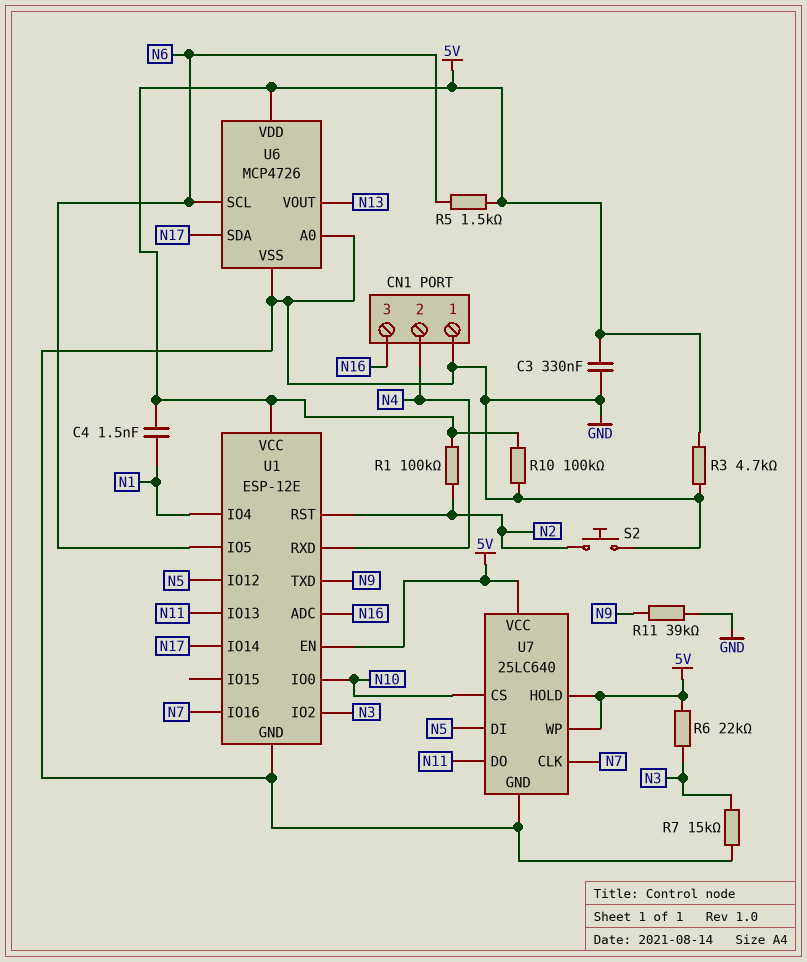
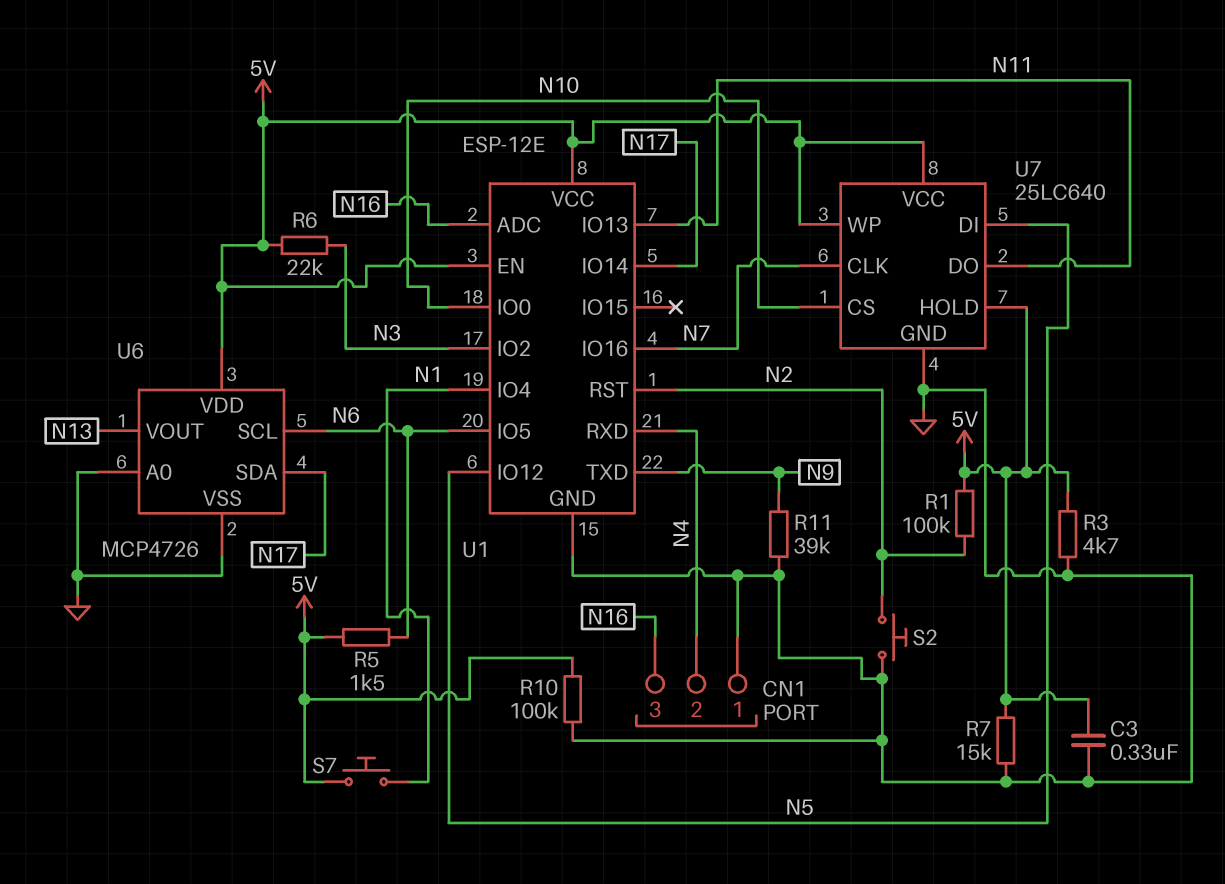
C4: 1.5nF (5V, N1) -> none
R7: 15k (GND, N3) -> 15k (5V, GND)
S7: none -> button (5V, N1)

